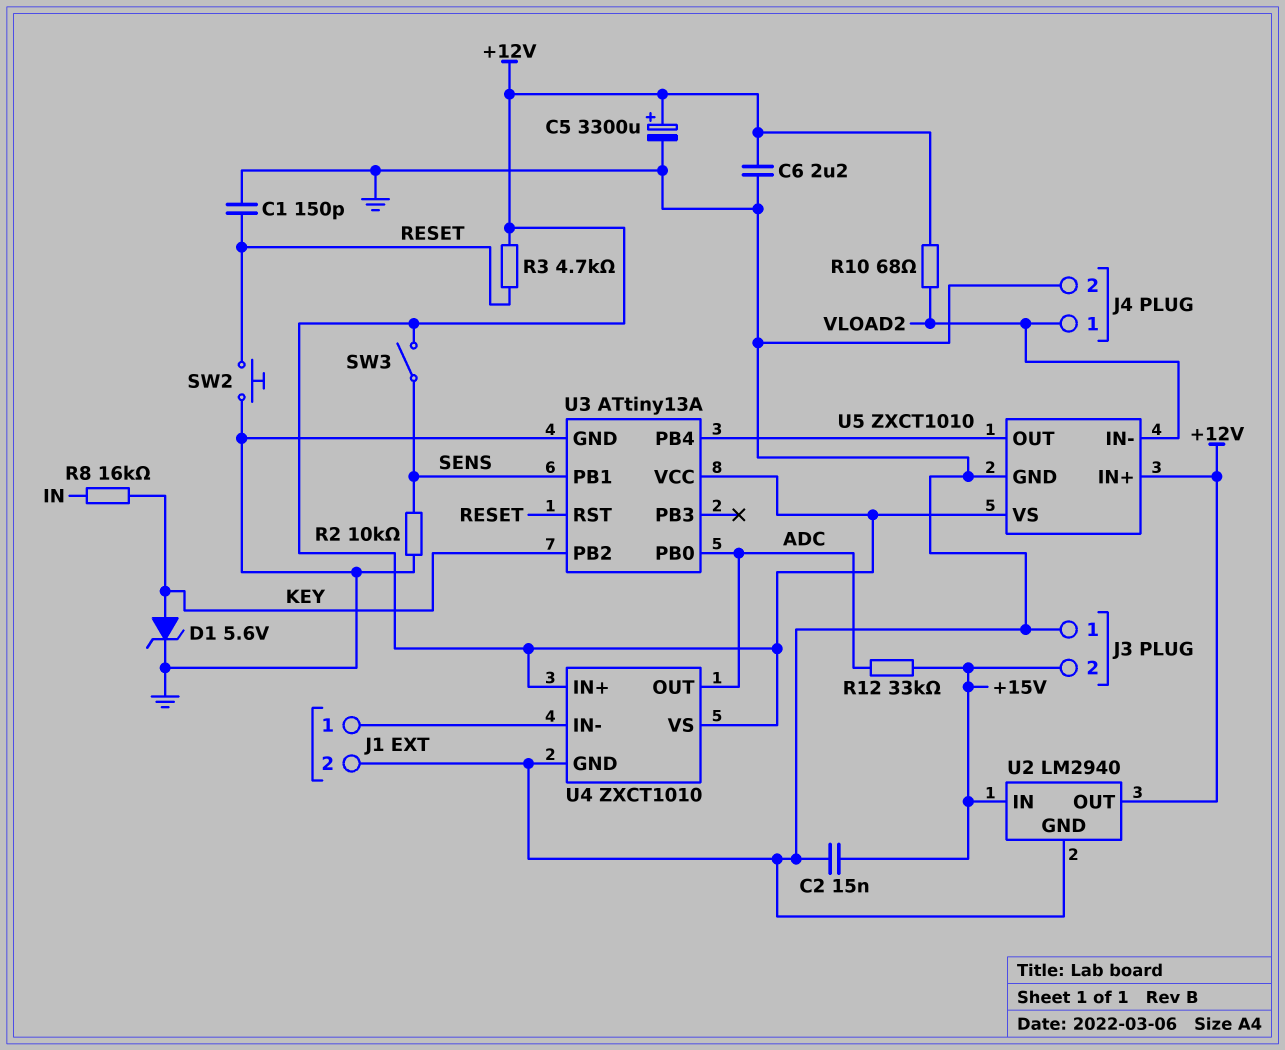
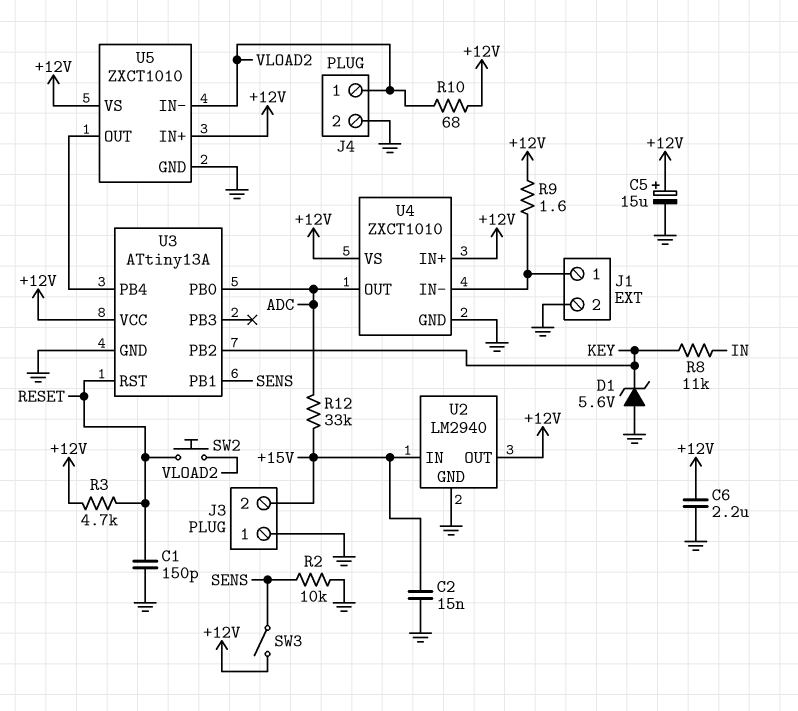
C5: 3300uF (plus +12V, minus GND) -> 15uF (plus +12V, minus GND)
D1: zener 5.6V (A KEY, K GND) -> zener 5.6V (A GND, K KEY)
R8: 16k (IN, KEY) -> 11k (IN, KEY)
R9: none -> 1.6 (+12V, J1/1)
SW2: button (GND, RESET) -> button (RESET, VLOAD2)

